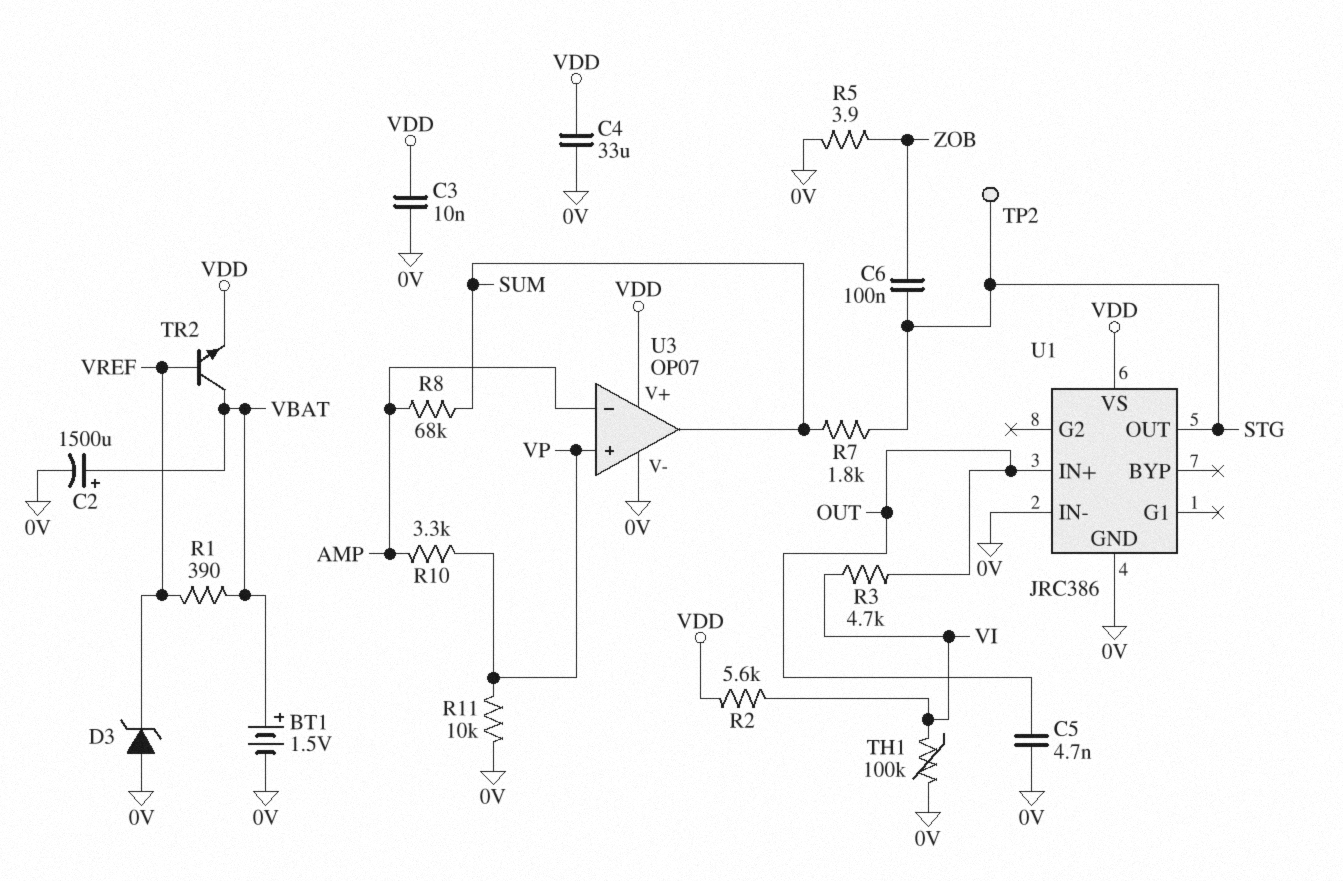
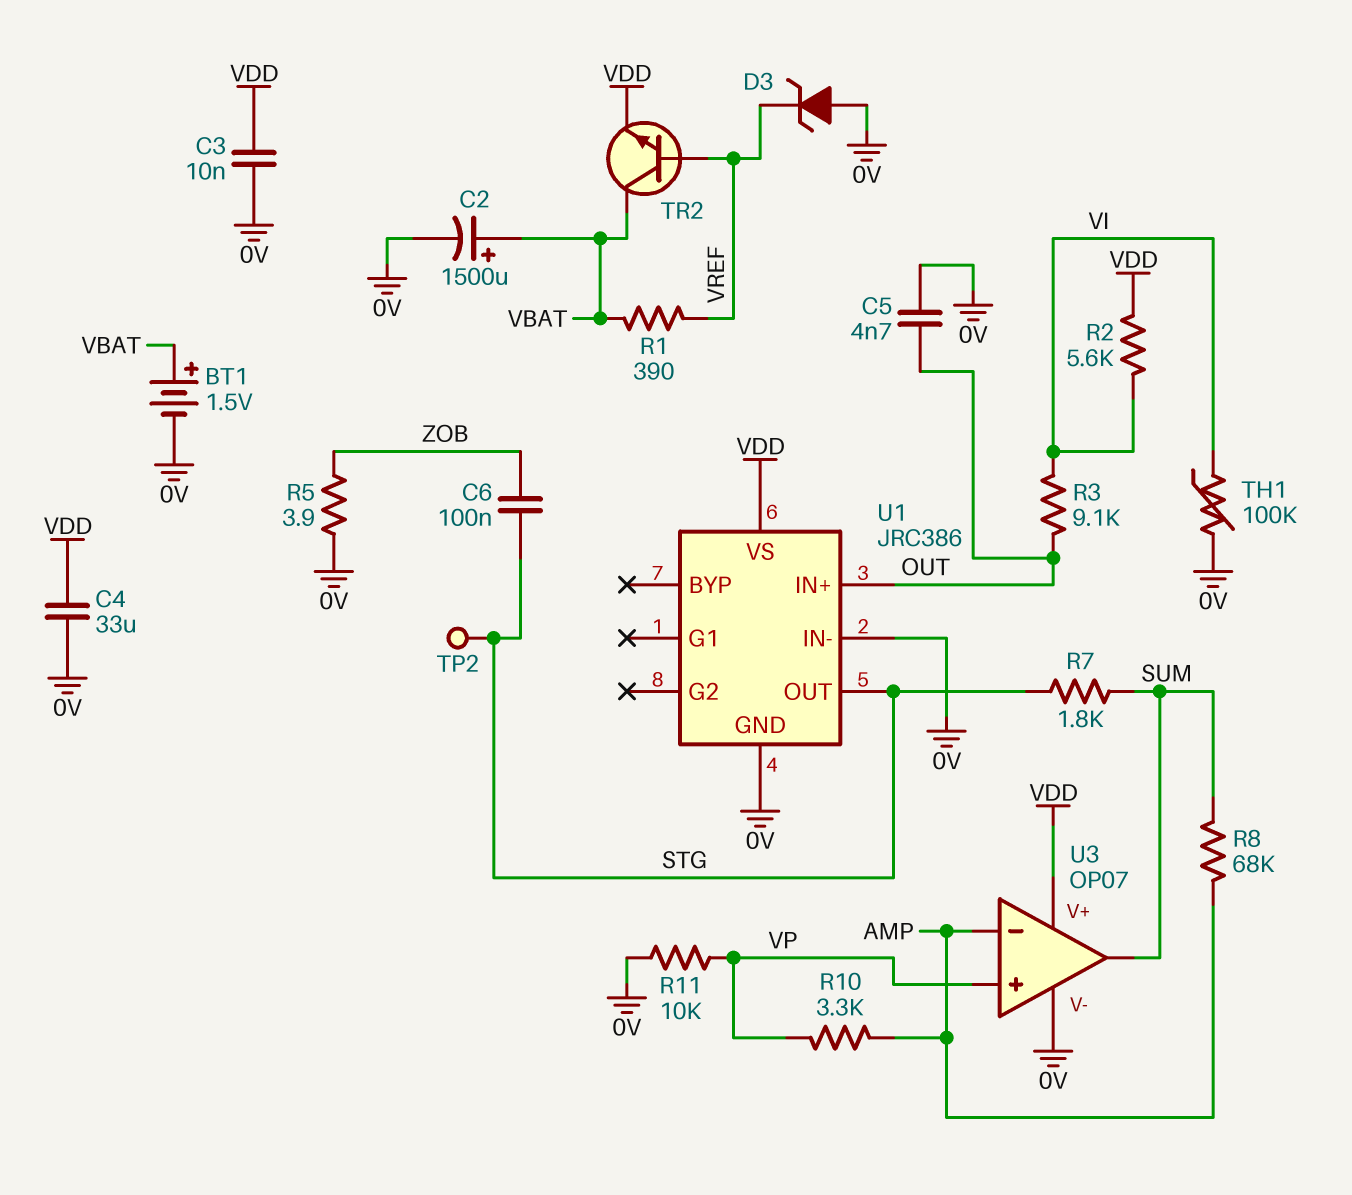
R3: 4.7k (OUT, VI) -> 9.1k (OUT, VI)

